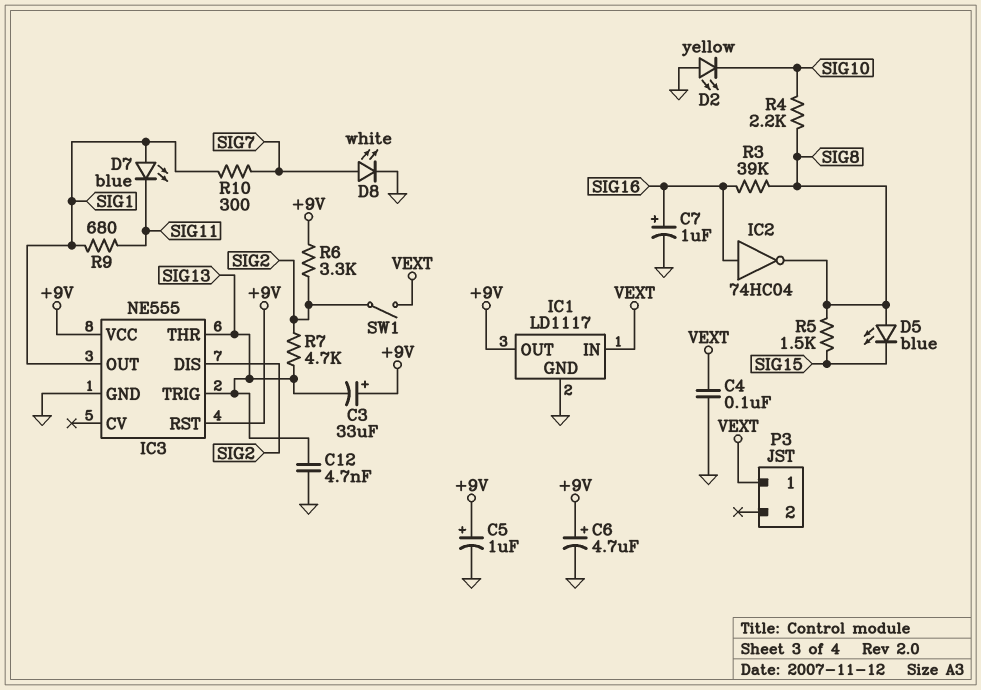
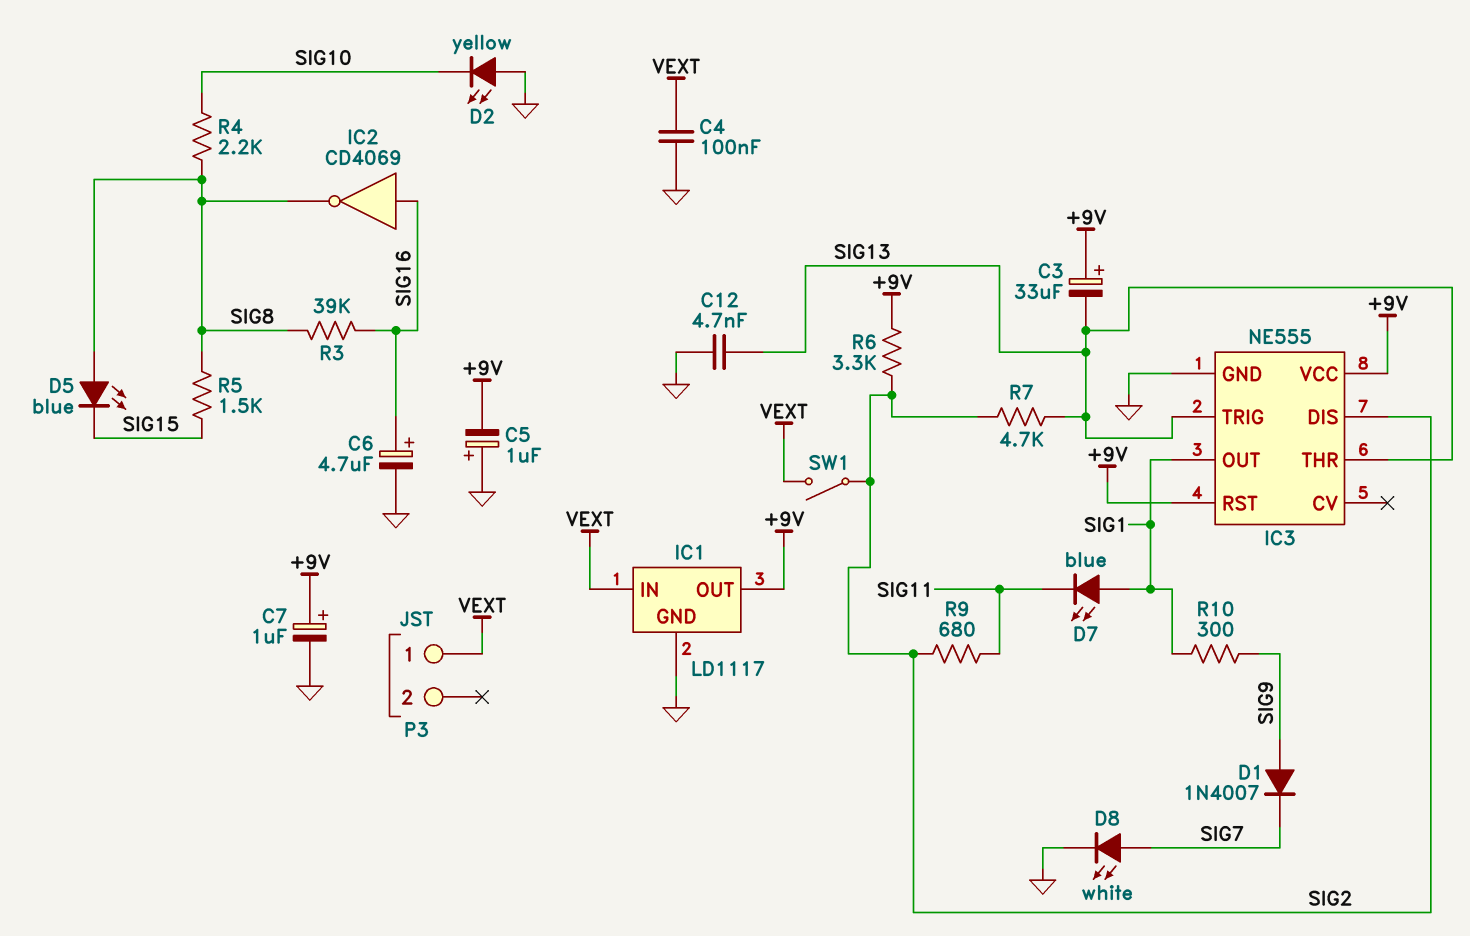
C5: 1uF (plus +9V, minus GND) -> 1uF (plus GND, minus +9V)
C6: 4.7uF (plus +9V, minus GND) -> 4.7uF (plus SIG16, minus GND)
C7: 1uF (plus SIG16, minus GND) -> 1uF (plus +9V, minus GND)
D1: none -> diode 1N4007 (A SIG9, K SIG7)
IC2: NOT 74HC04 (in SIG16, out SIG8) -> NOT CD4069 (in SIG16, out SIG8)
R9: 680 (SIG1, SIG11) -> 680 (SIG2, SIG11)
R10: 300 (SIG1, SIG7) -> 300 (SIG1, SIG9)

